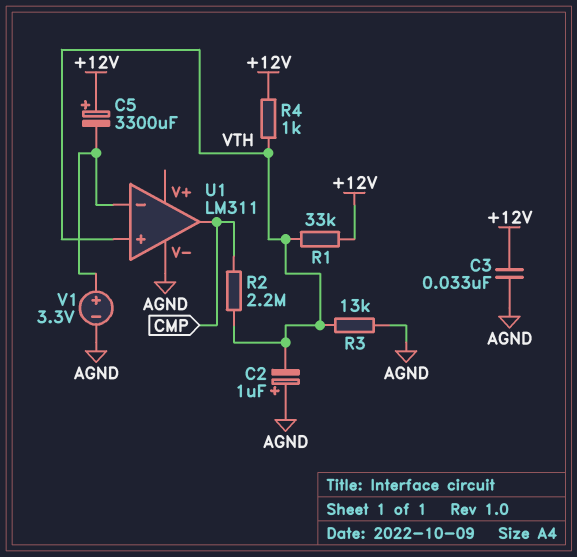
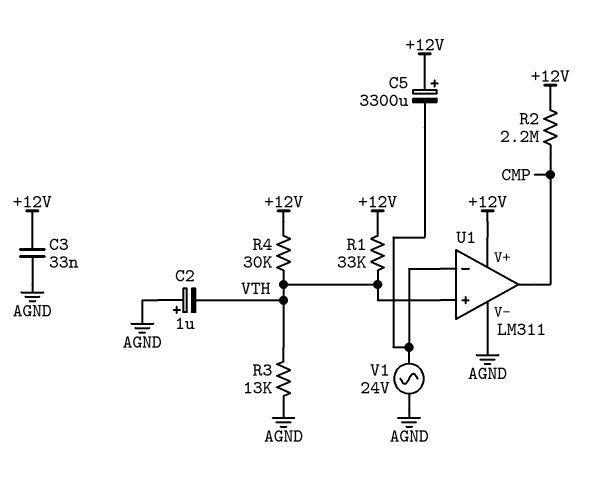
R2: 2.2M (CMP, VTH) -> 2.2M (+12V, CMP)
R4: 1k (+12V, VTH) -> 30k (+12V, VTH)
U1 pin V+: none -> +12V
V1: 3.3V (plus U1/in-, minus AGND) -> AC 24V (AGND, U1/in-)

